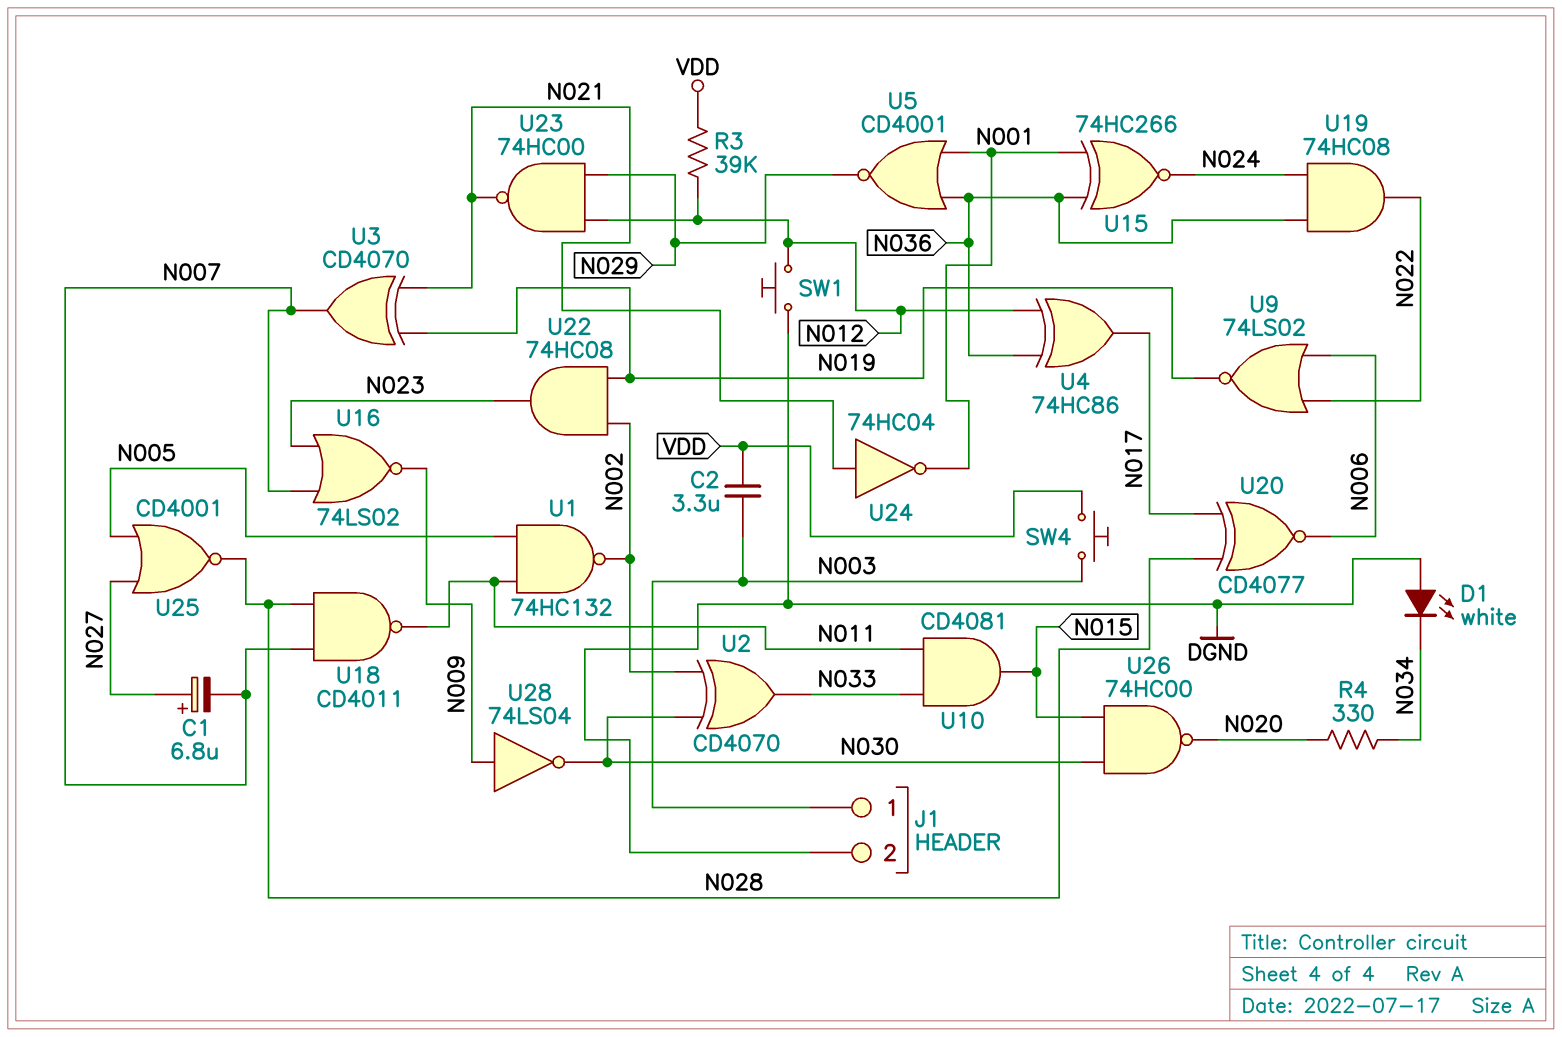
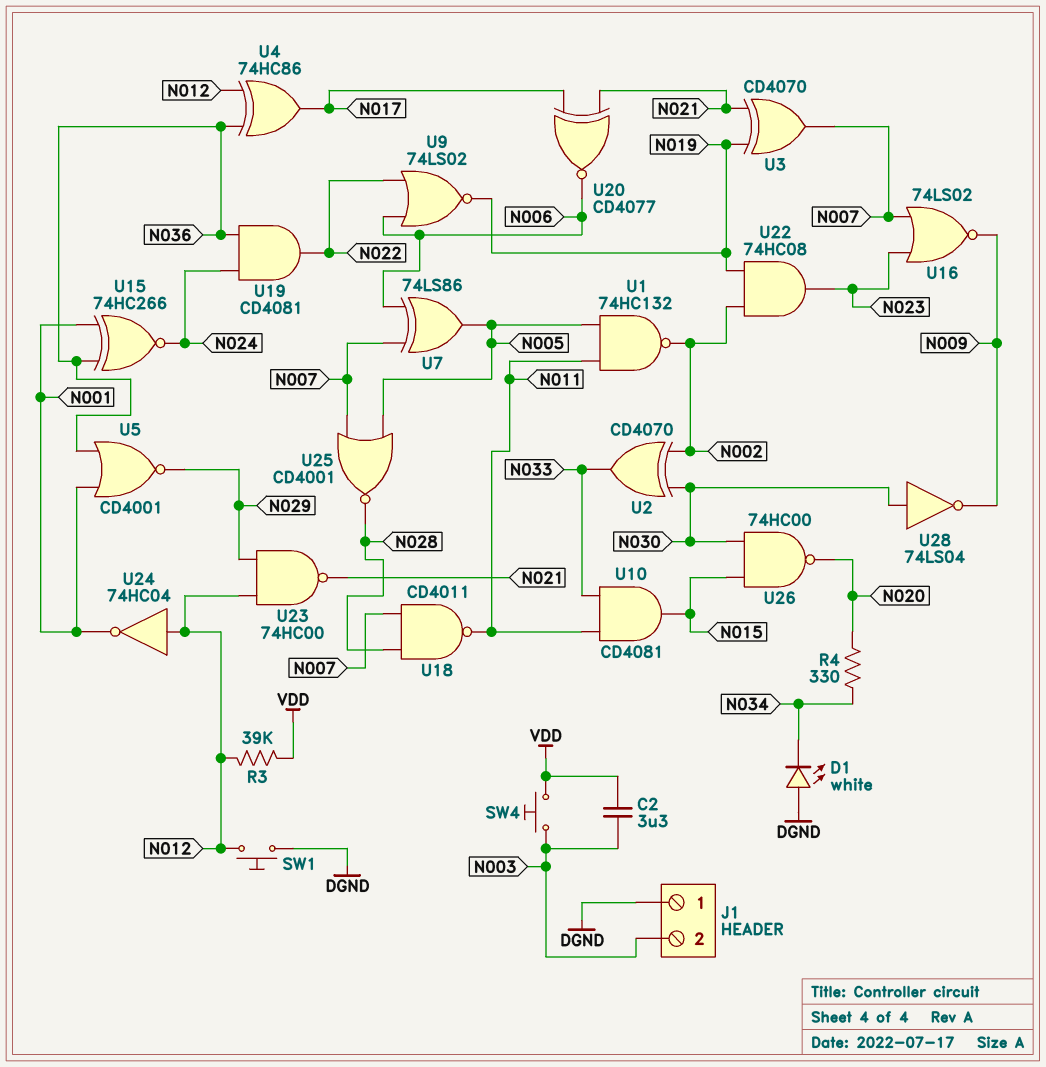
C1: 6.8uF (plus N027, minus N007) -> none
J1 pin 1: N003 -> DGND
J1 pin 2: DGND -> N003
U7: none -> XOR 74LS86 (in N006, in N007, out N005)
U19: AND 74HC08 (in N024, in N036, out N022) -> AND CD4081 (in N024, in N036, out N022)
U20: XNOR CD4077 (in N017, in N028, out N006) -> XNOR CD4077 (in N017, in N021, out N006)
U24: NOT 74HC04 (in N021, out N001) -> NOT 74HC04 (in N012, out N001)
U25: NOR CD4001 (in N005, in N027, out N028) -> NOR CD4001 (in N005, in N007, out N028)
U28: NOT 74LS04 (in N009, out N030) -> NOT 74LS04 (in N030, out N009)

